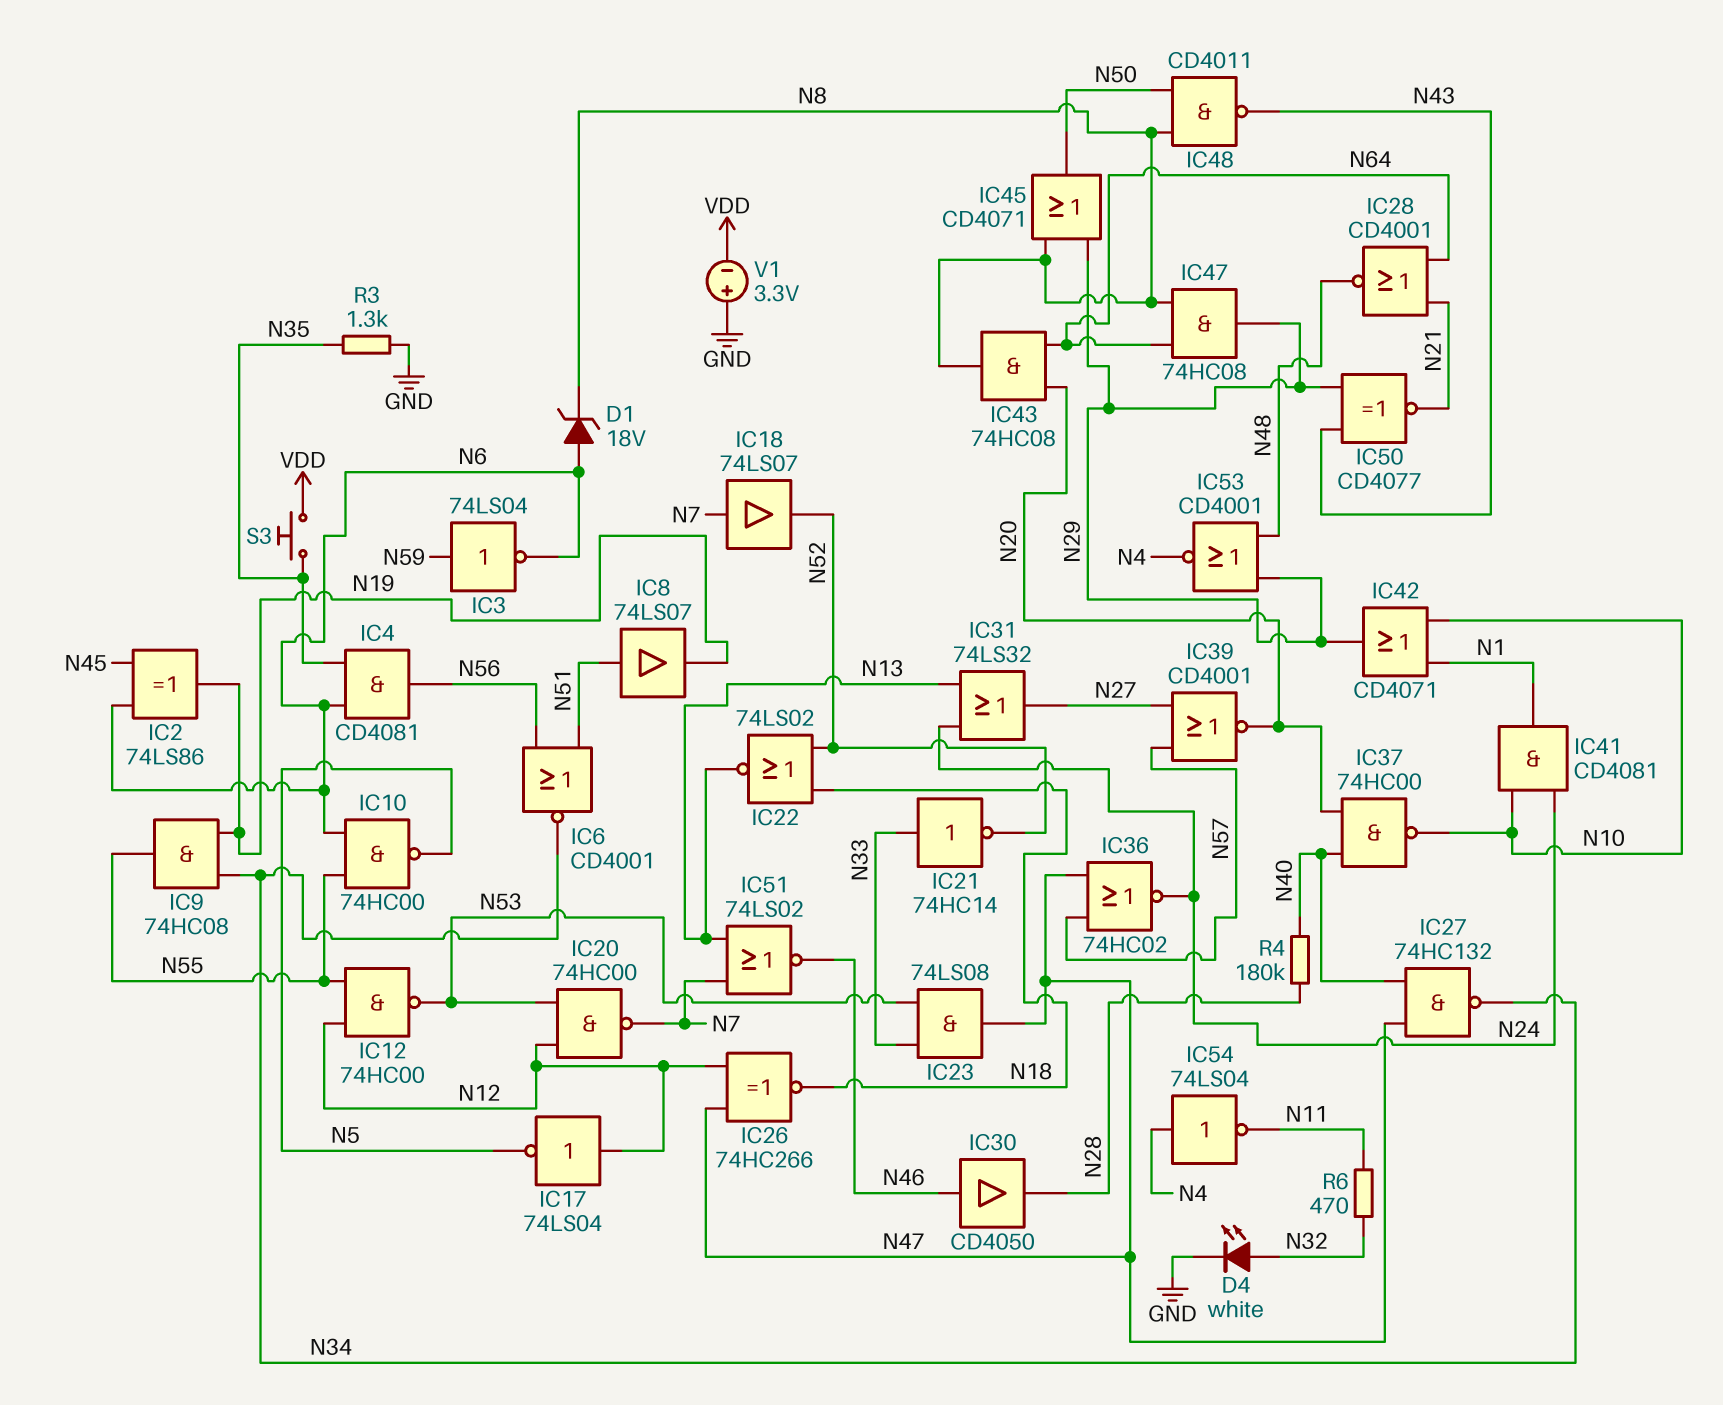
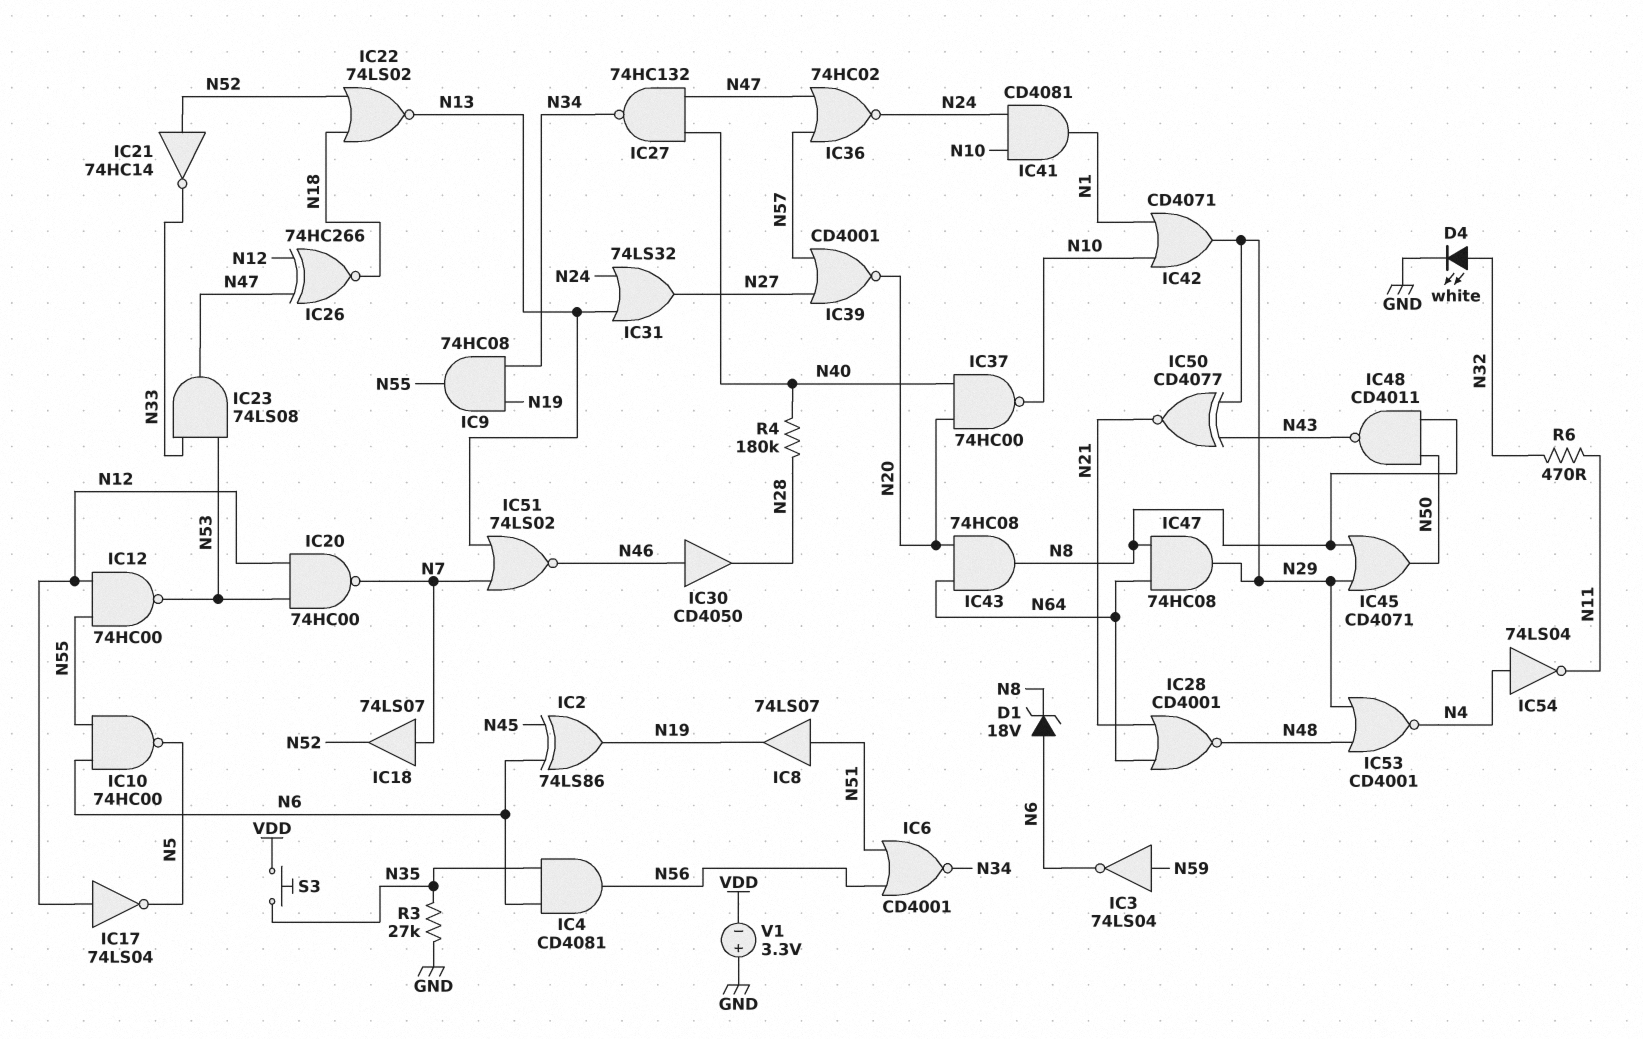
IC21: NOT 74HC14 (in N33, out N52) -> NOT 74HC14 (in N52, out N33)
R3: 1.3k (GND, N35) -> 27k (GND, N35)

